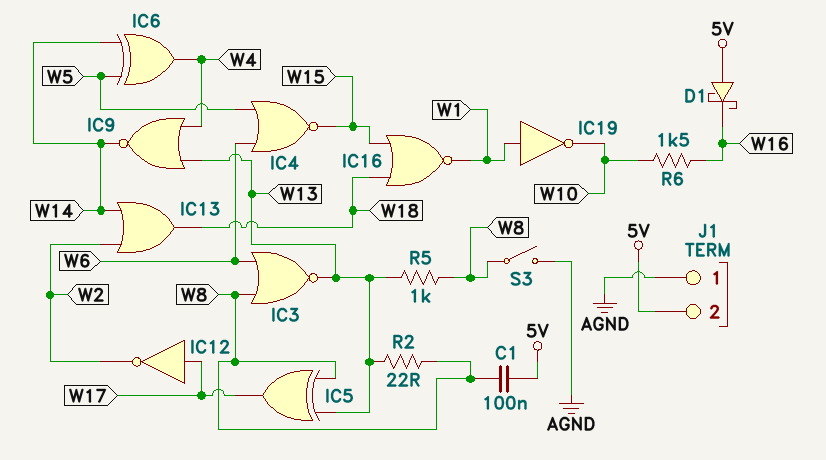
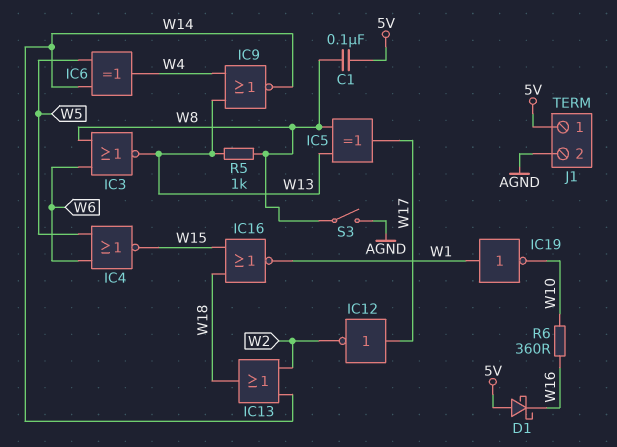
J1 pin 1: AGND -> 5V
J1 pin 2: 5V -> AGND
R2: 22 (W8, W13) -> none
R6: 1.5k (W10, W16) -> 360 (W10, W16)

